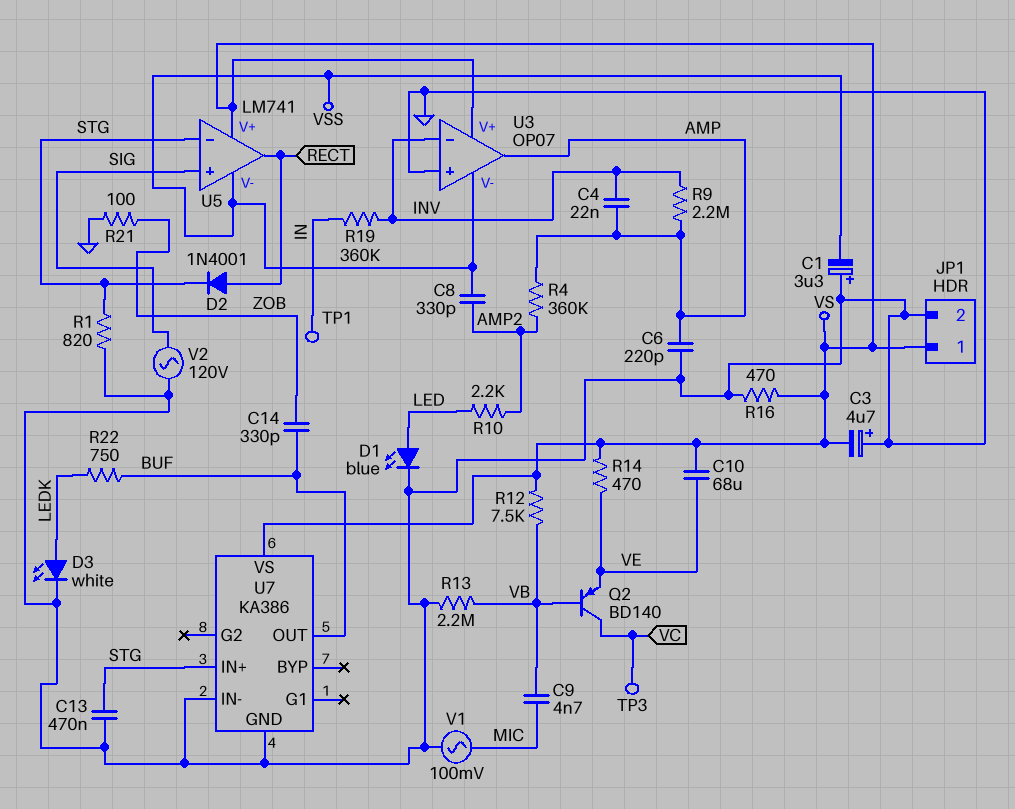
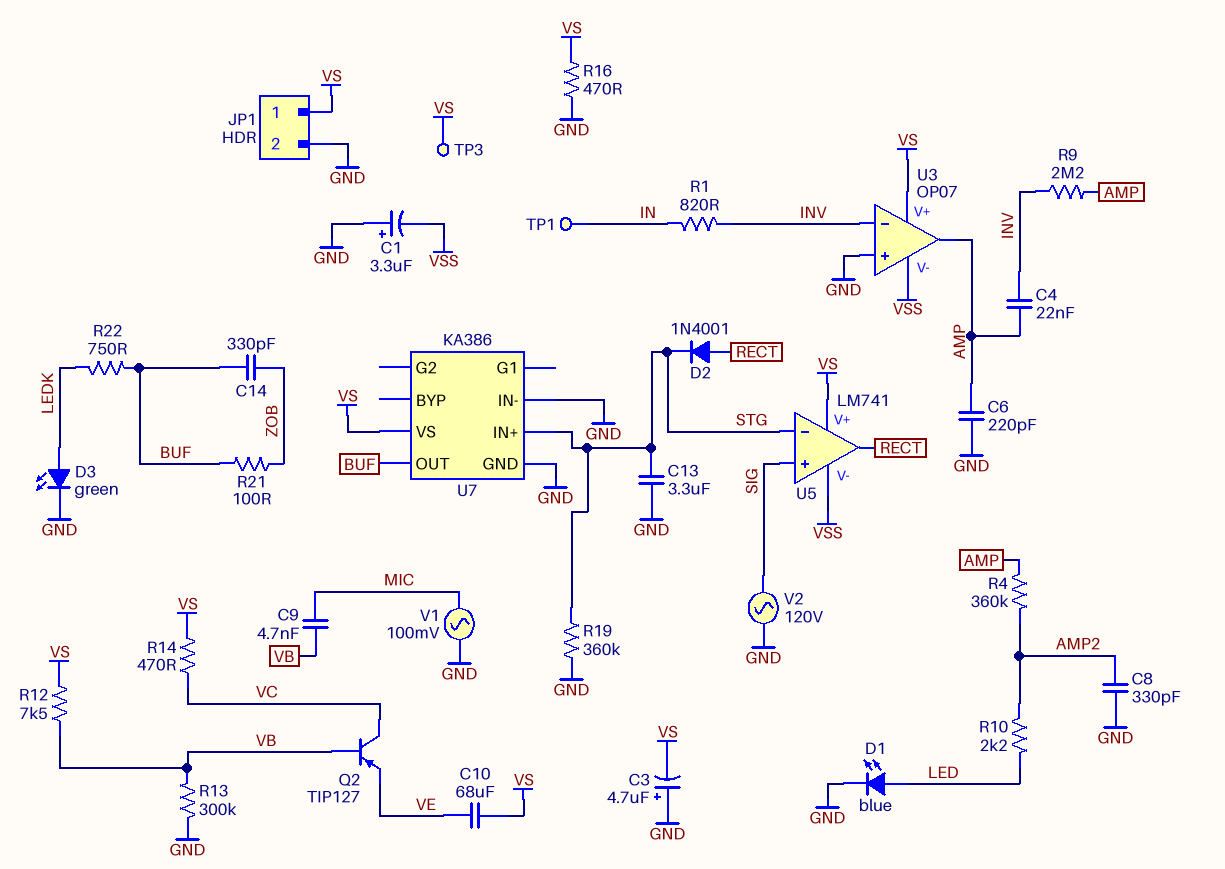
C8: 330pF (AMP2, VSS) -> 330pF (AMP2, GND)
C13: 470nF (GND, STG) -> 3.3uF (GND, STG)
D3: LED white (A LEDK, K GND) -> LED green (A LEDK, K GND)
Q2: PNP BD140 (B VB, C VC, E VE) -> PNP TIP127 (B VB, C VC, E VE)
R1: 820 (GND, STG) -> 820 (IN, INV)
R13: 2.2M (GND, VB) -> 300k (GND, VB)
R14: 470 (VE, VS) -> 470 (VC, VS)
R19: 360k (IN, INV) -> 360k (GND, STG)
R21: 100 (GND, ZOB) -> 100 (BUF, ZOB)
TP3: test point (VC) -> test point (VS)

